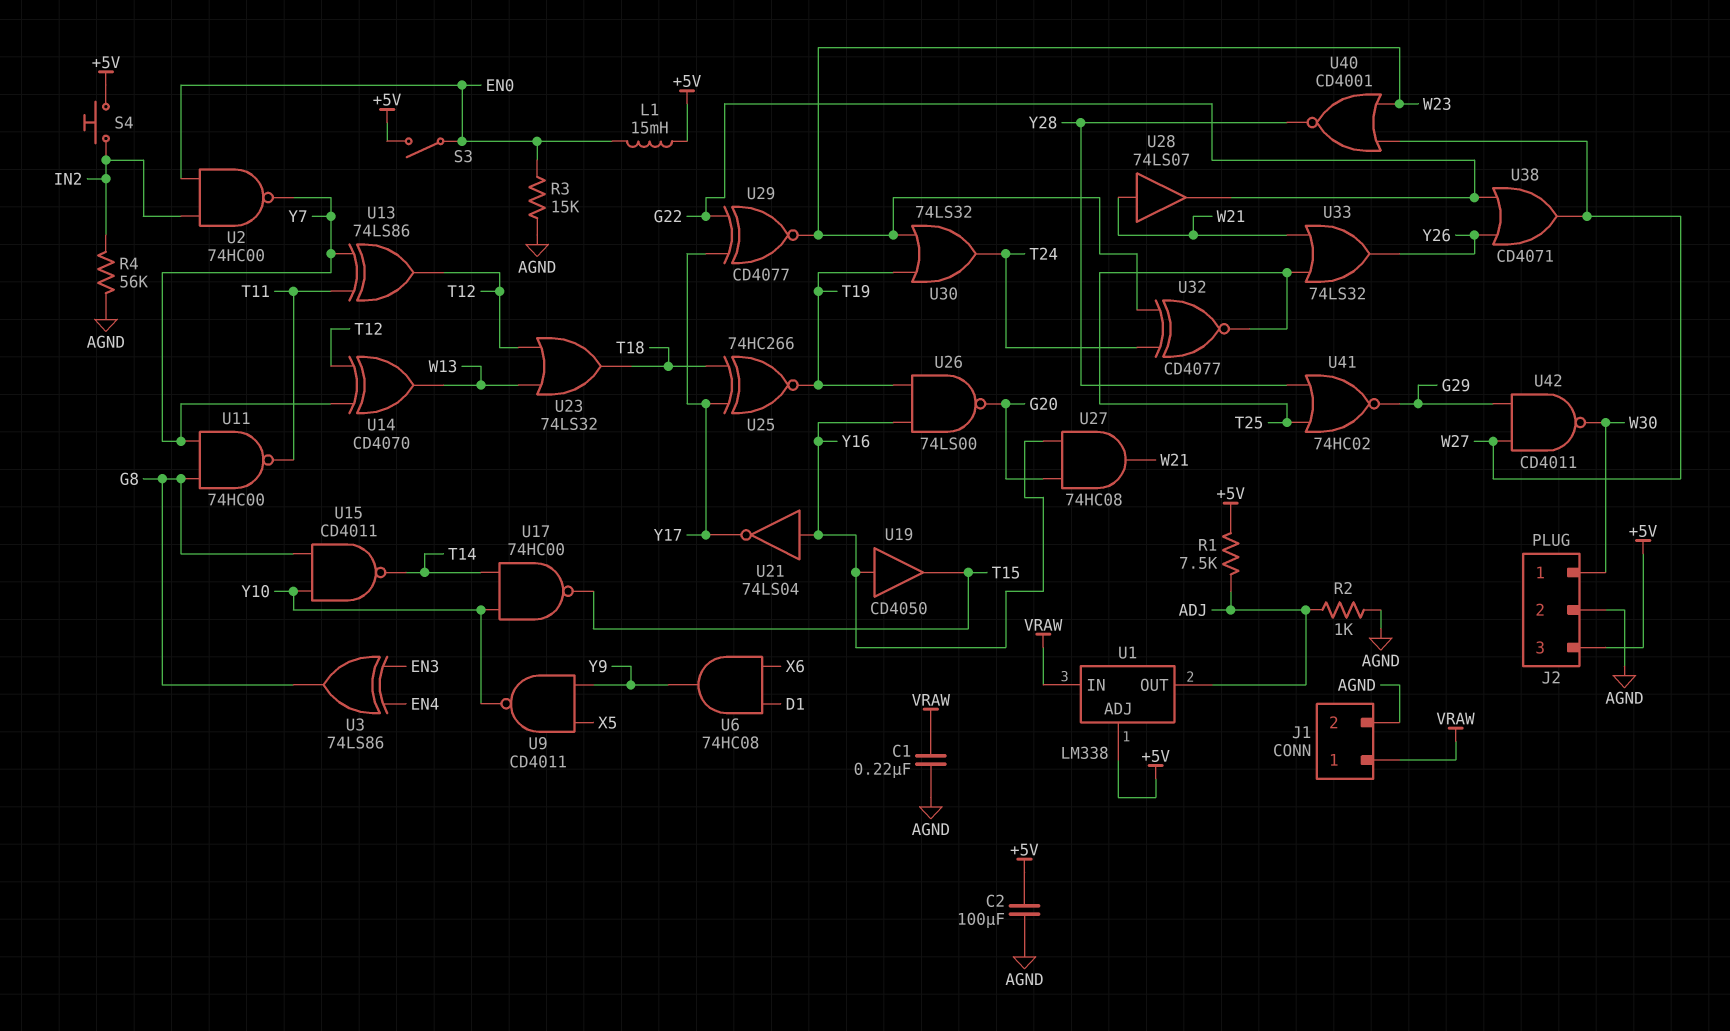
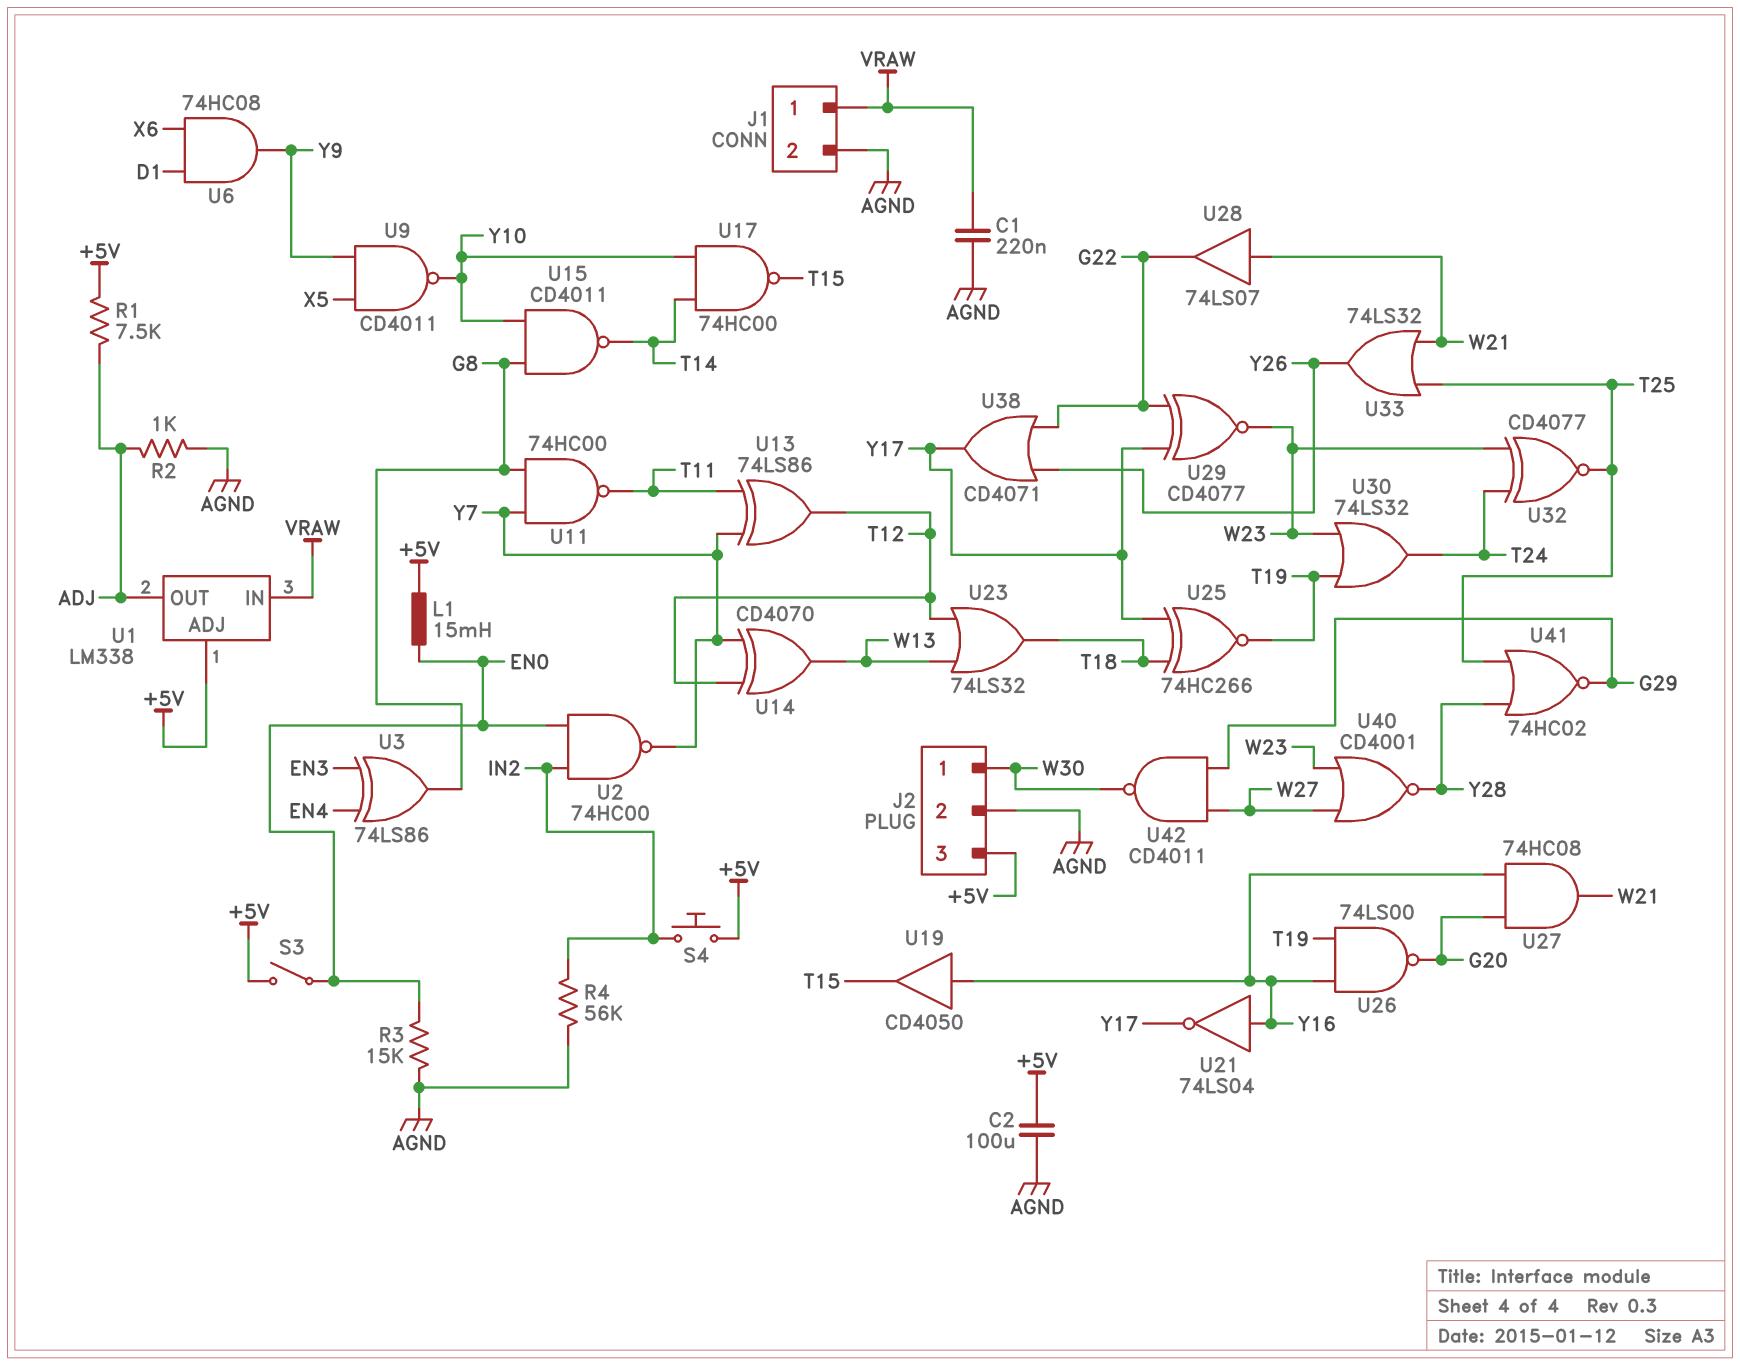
U38: OR CD4071 (in G22, in Y26, out W27) -> OR CD4071 (in G22, in Y26, out Y17)

